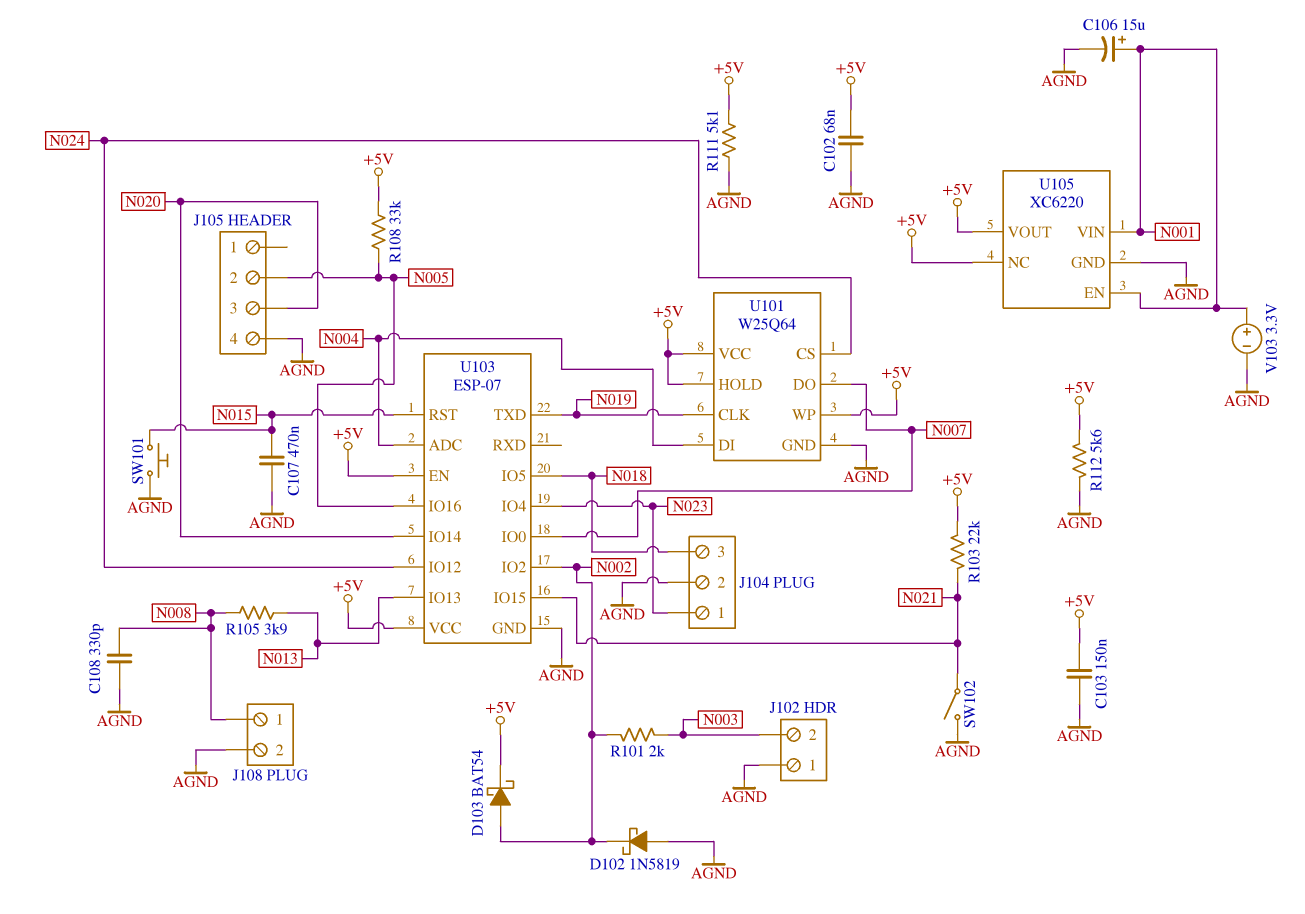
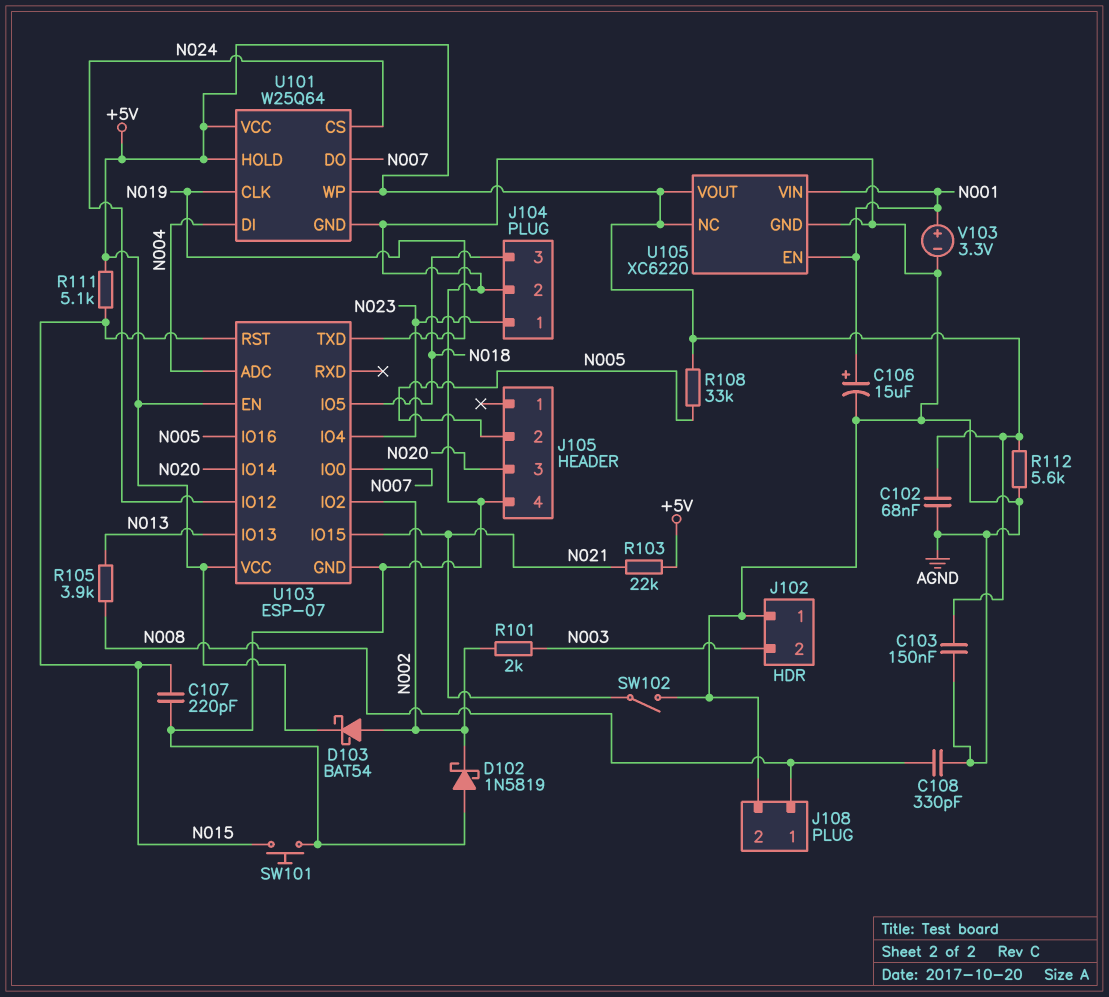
C107: 470nF (AGND, N015) -> 220pF (AGND, N015)
R111: 5.1k (+5V, AGND) -> 5.1k (+5V, N015)

